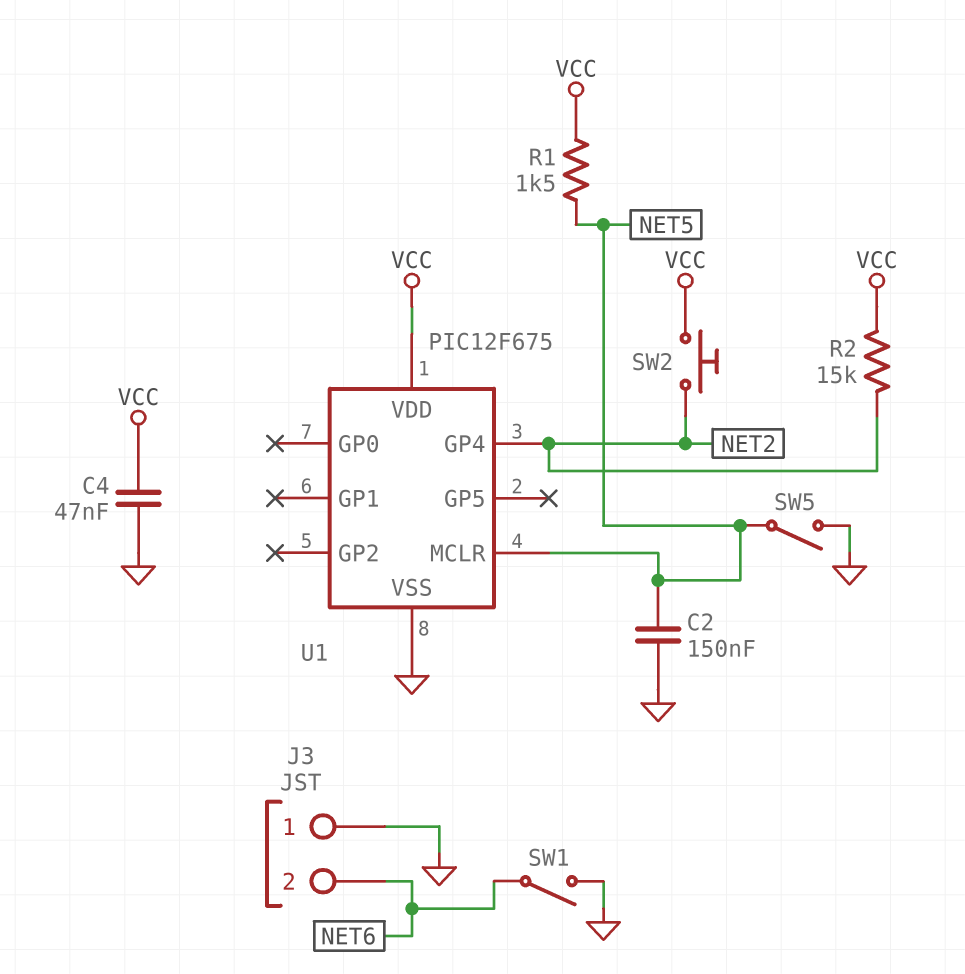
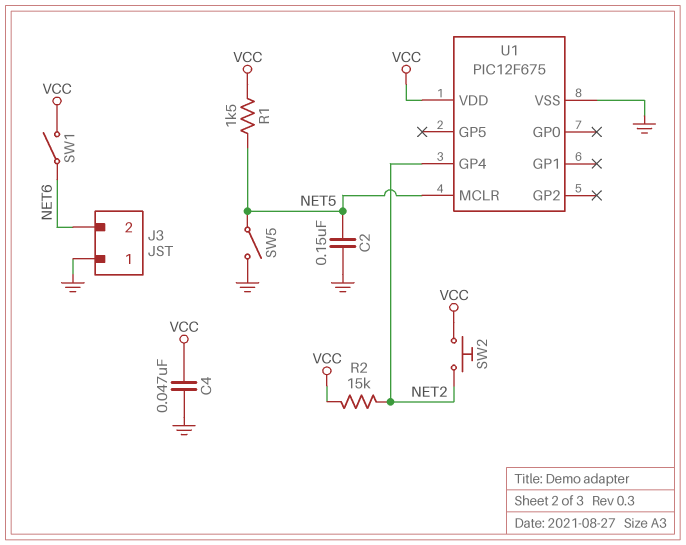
SW1: switch (GND, NET6) -> switch (NET6, VCC)

